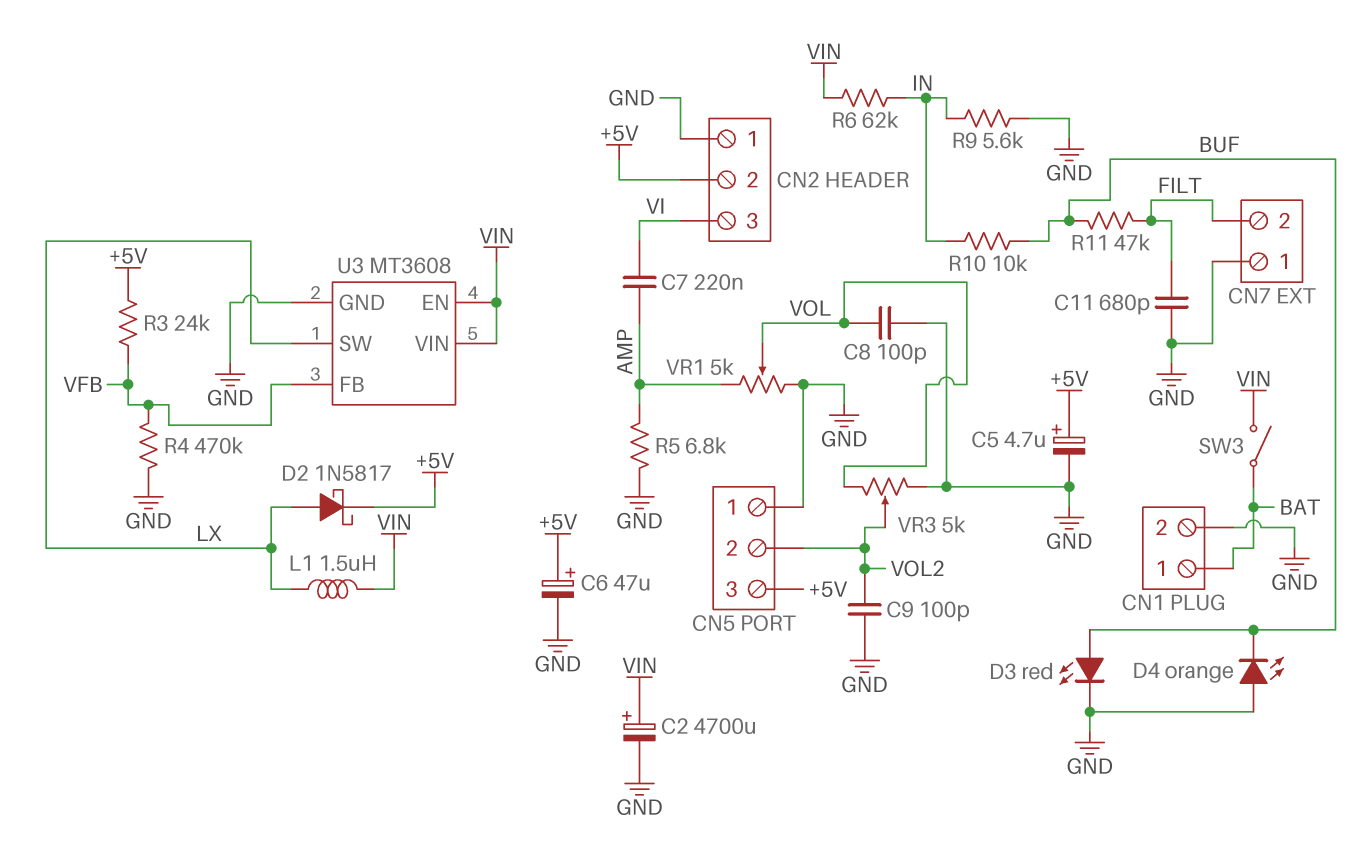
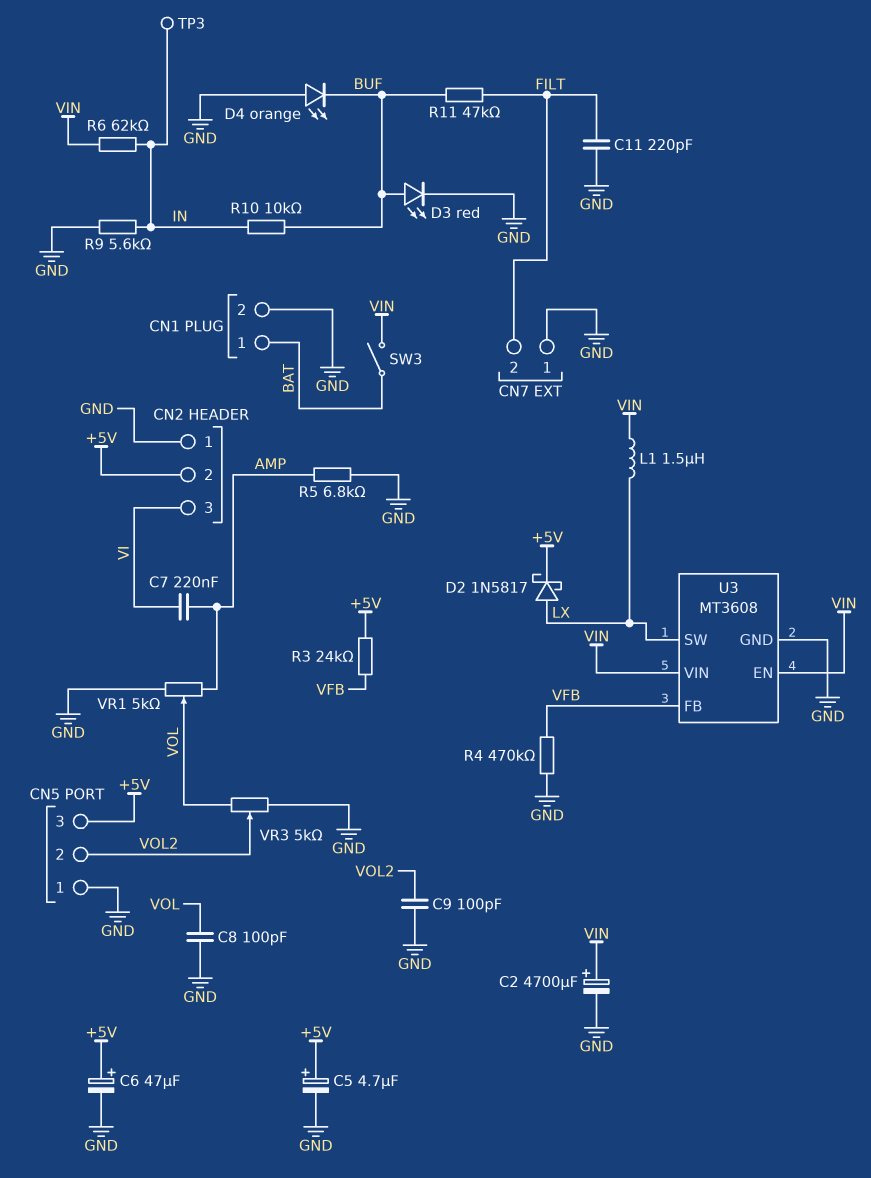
C11: 680pF (FILT, GND) -> 220pF (FILT, GND)
TP3: none -> test point (IN)

